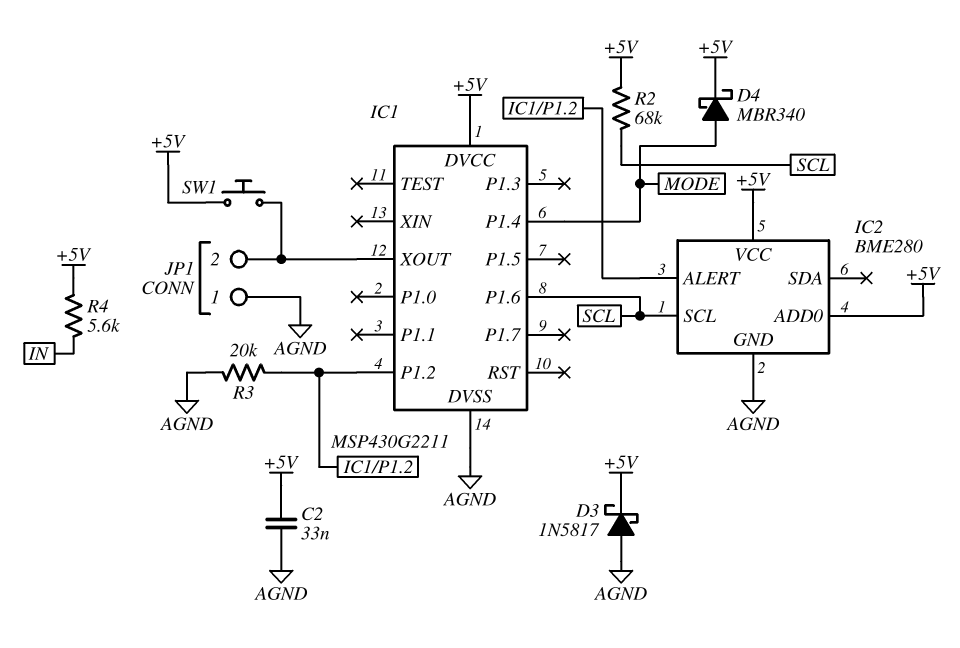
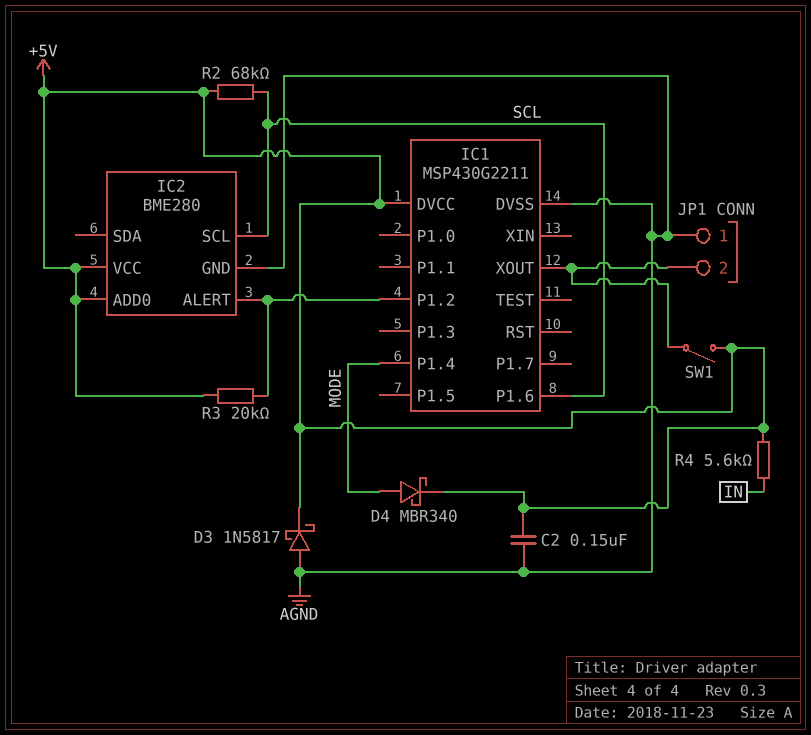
C2: 33nF (+5V, AGND) -> 150nF (+5V, AGND)
R3: 20k (AGND, IC1/P1.2) -> 20k (+5V, IC1/P1.2)
SW1: button (+5V, IC1/XOUT) -> switch (+5V, IC1/XOUT)

